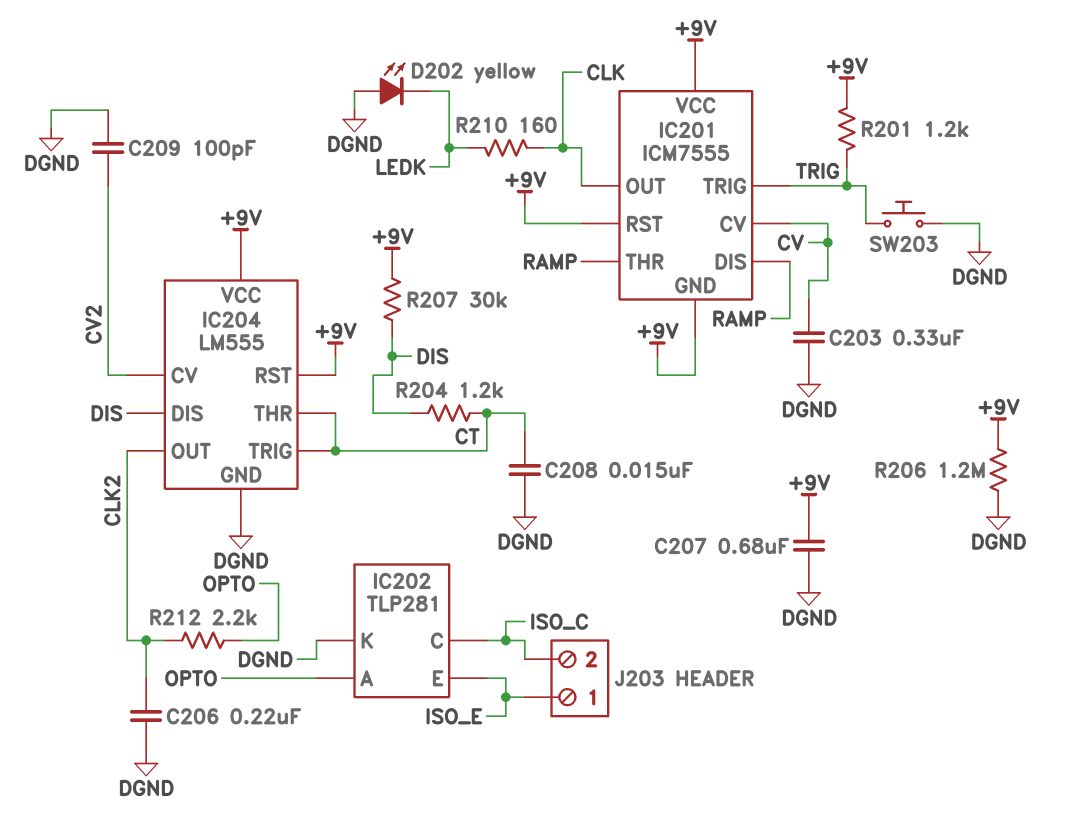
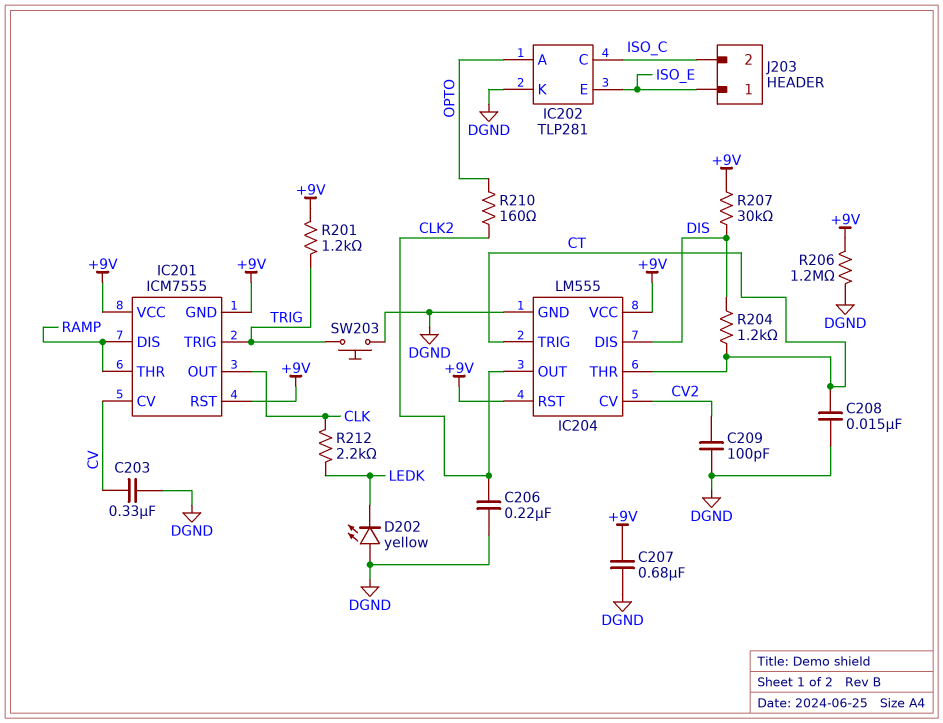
R210: 160 (CLK, LEDK) -> 160 (CLK2, OPTO)
R212: 2.2k (CLK2, OPTO) -> 2.2k (CLK, LEDK)

